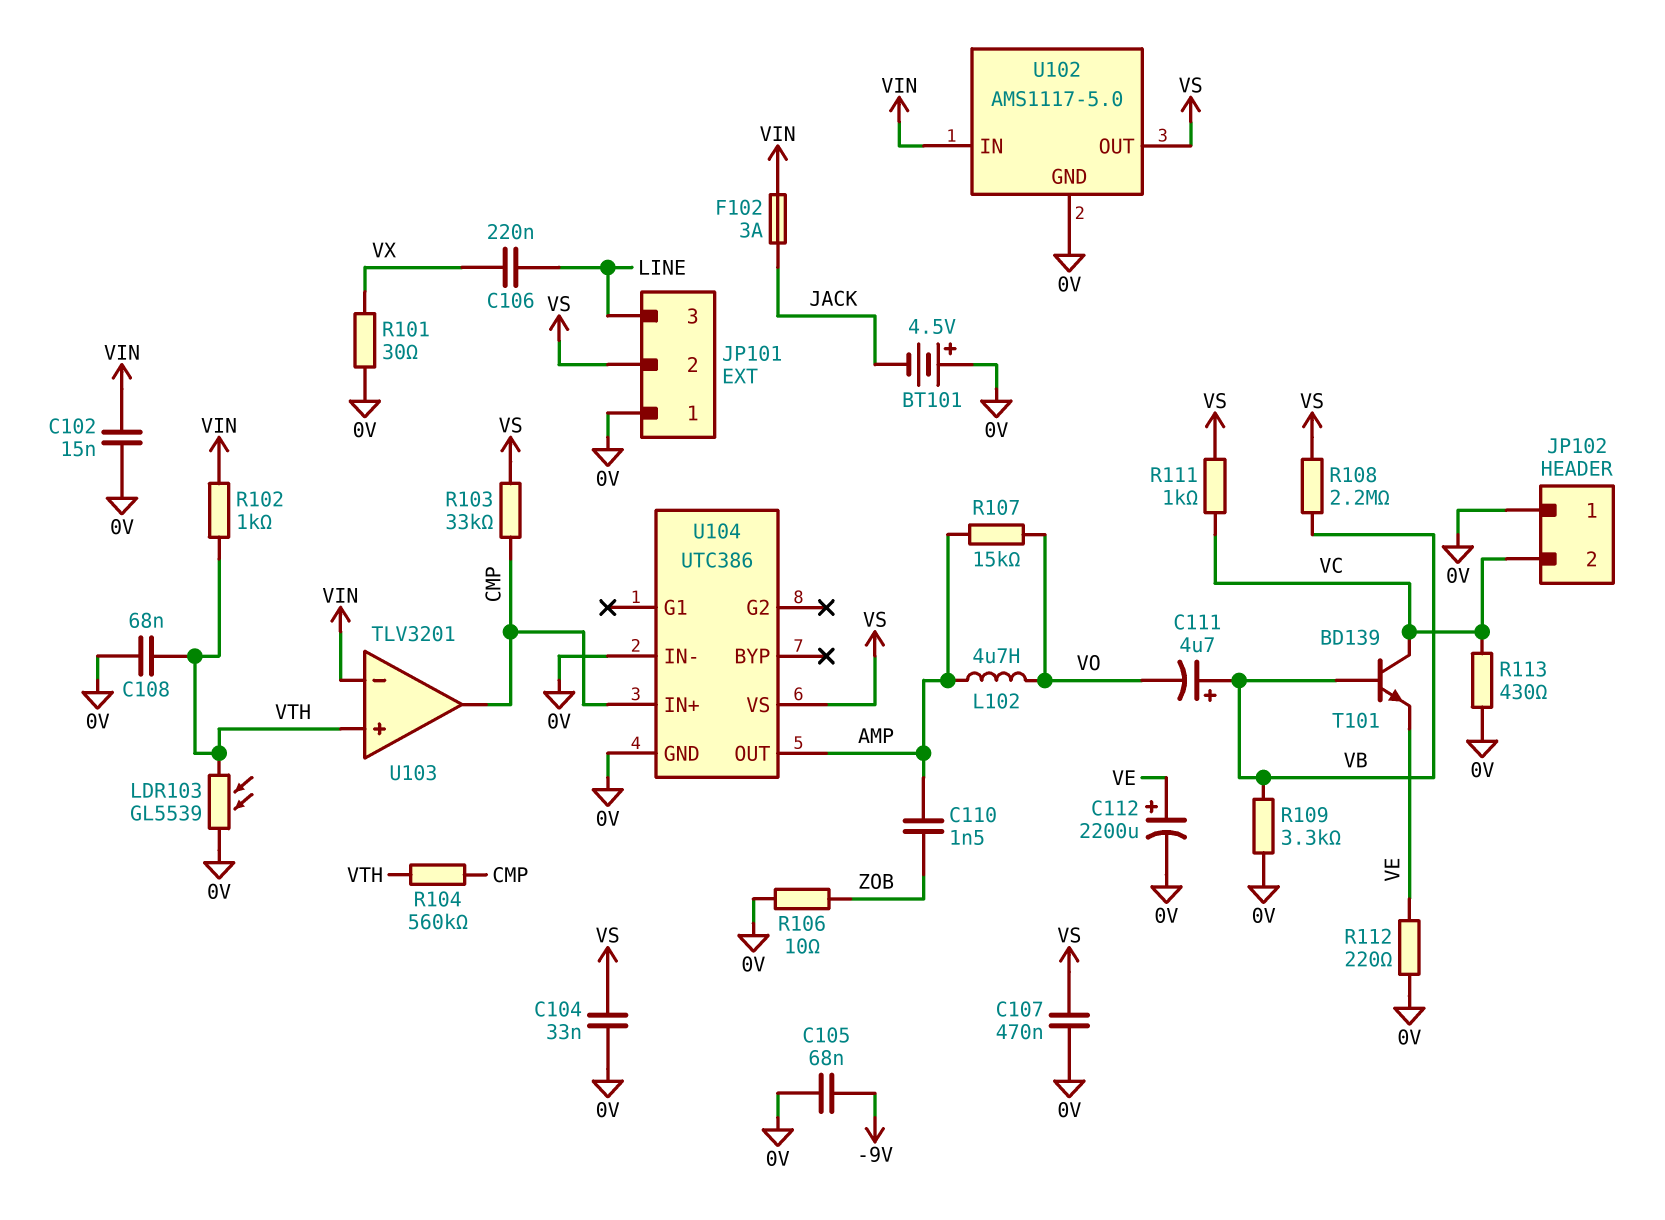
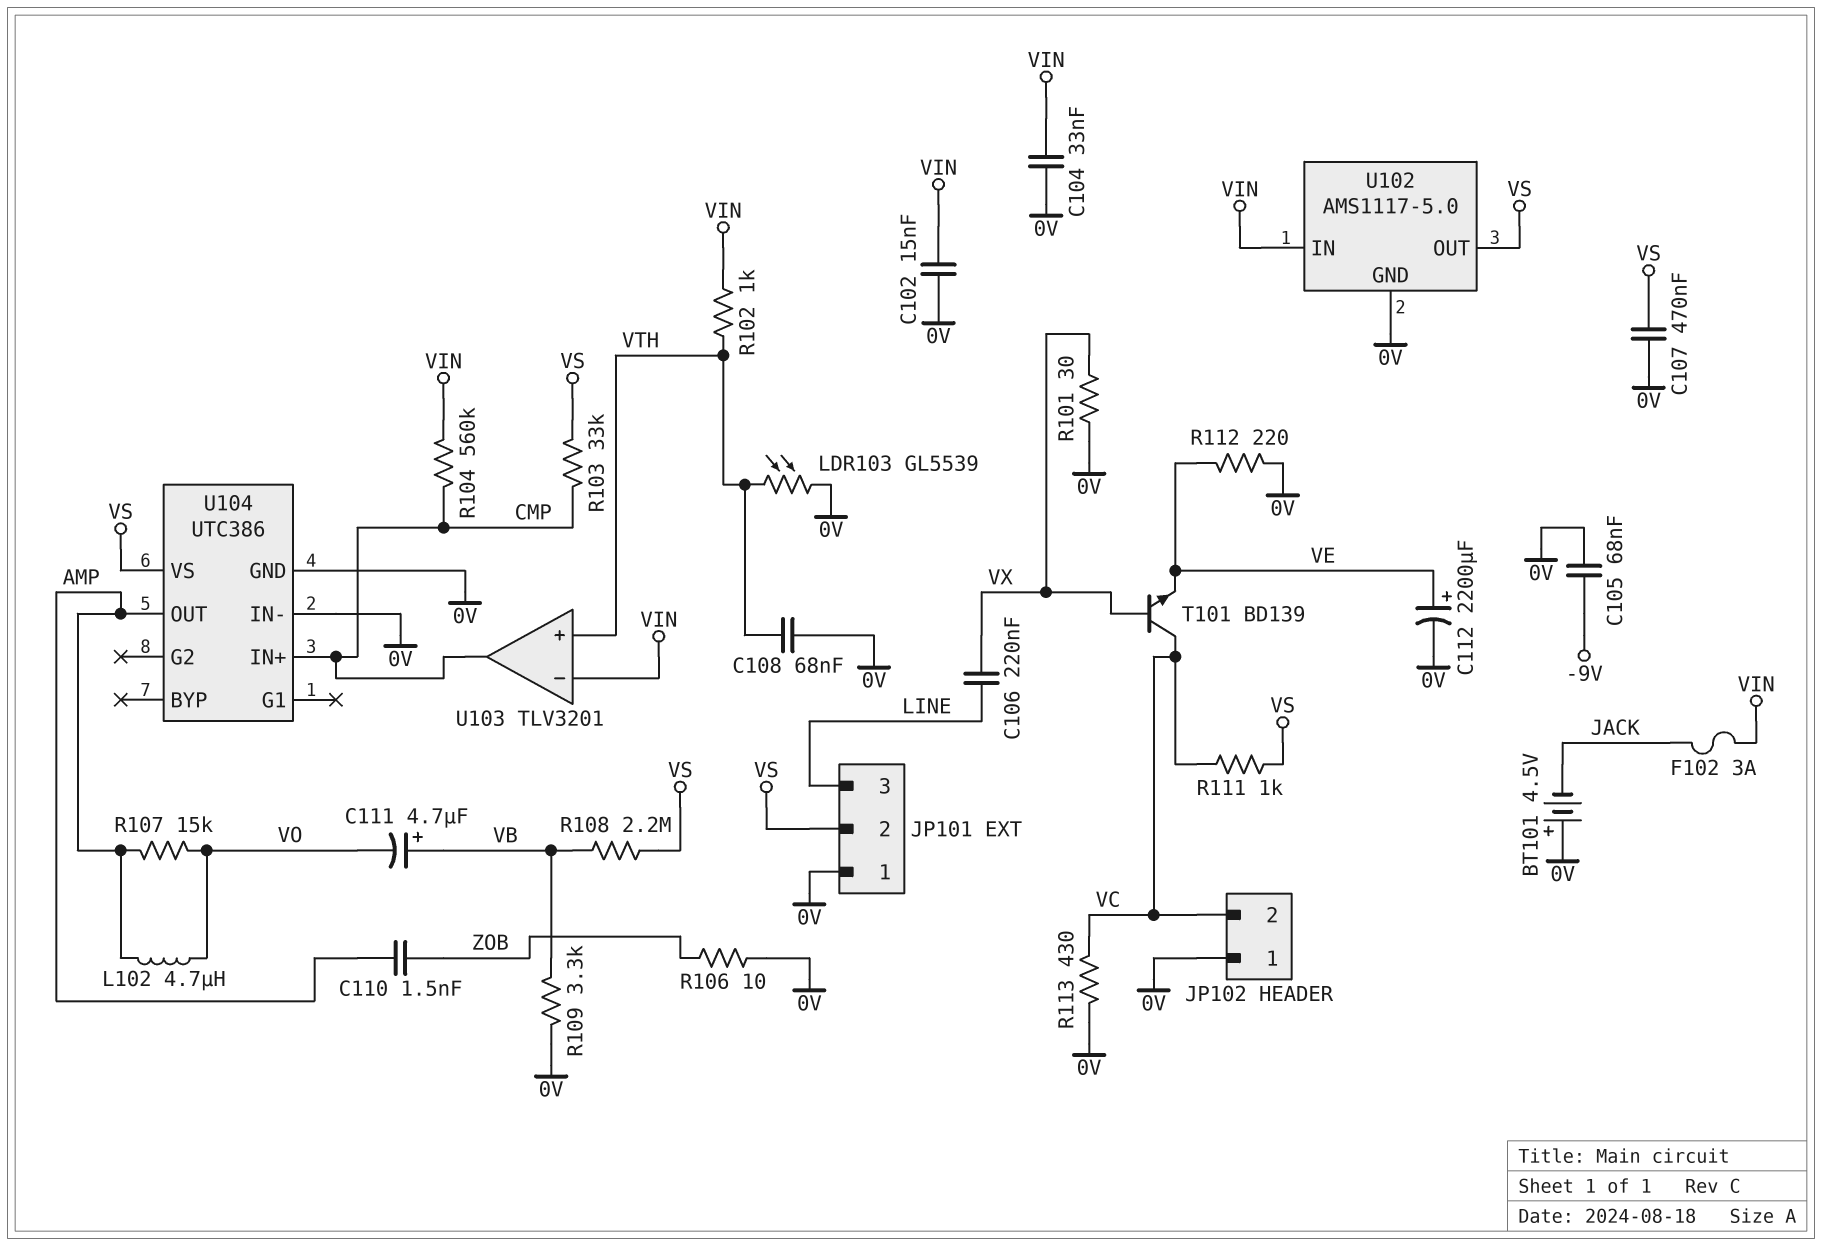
C104: 33nF (0V, VS) -> 33nF (0V, VIN)
R104: 560k (CMP, VTH) -> 560k (CMP, VIN)
T101: NPN BD139 (B VB, C VC, E VE) -> NPN BD139 (B VX, C VC, E VE)

